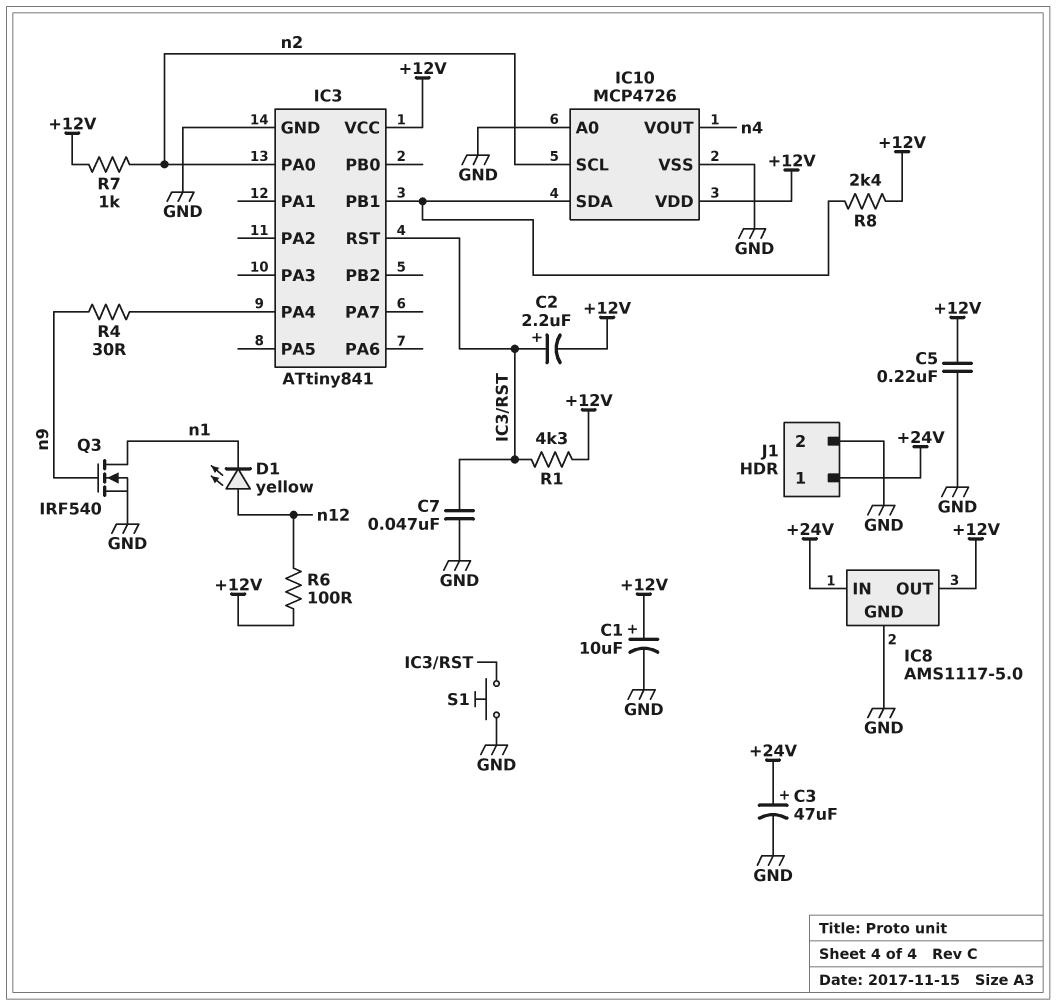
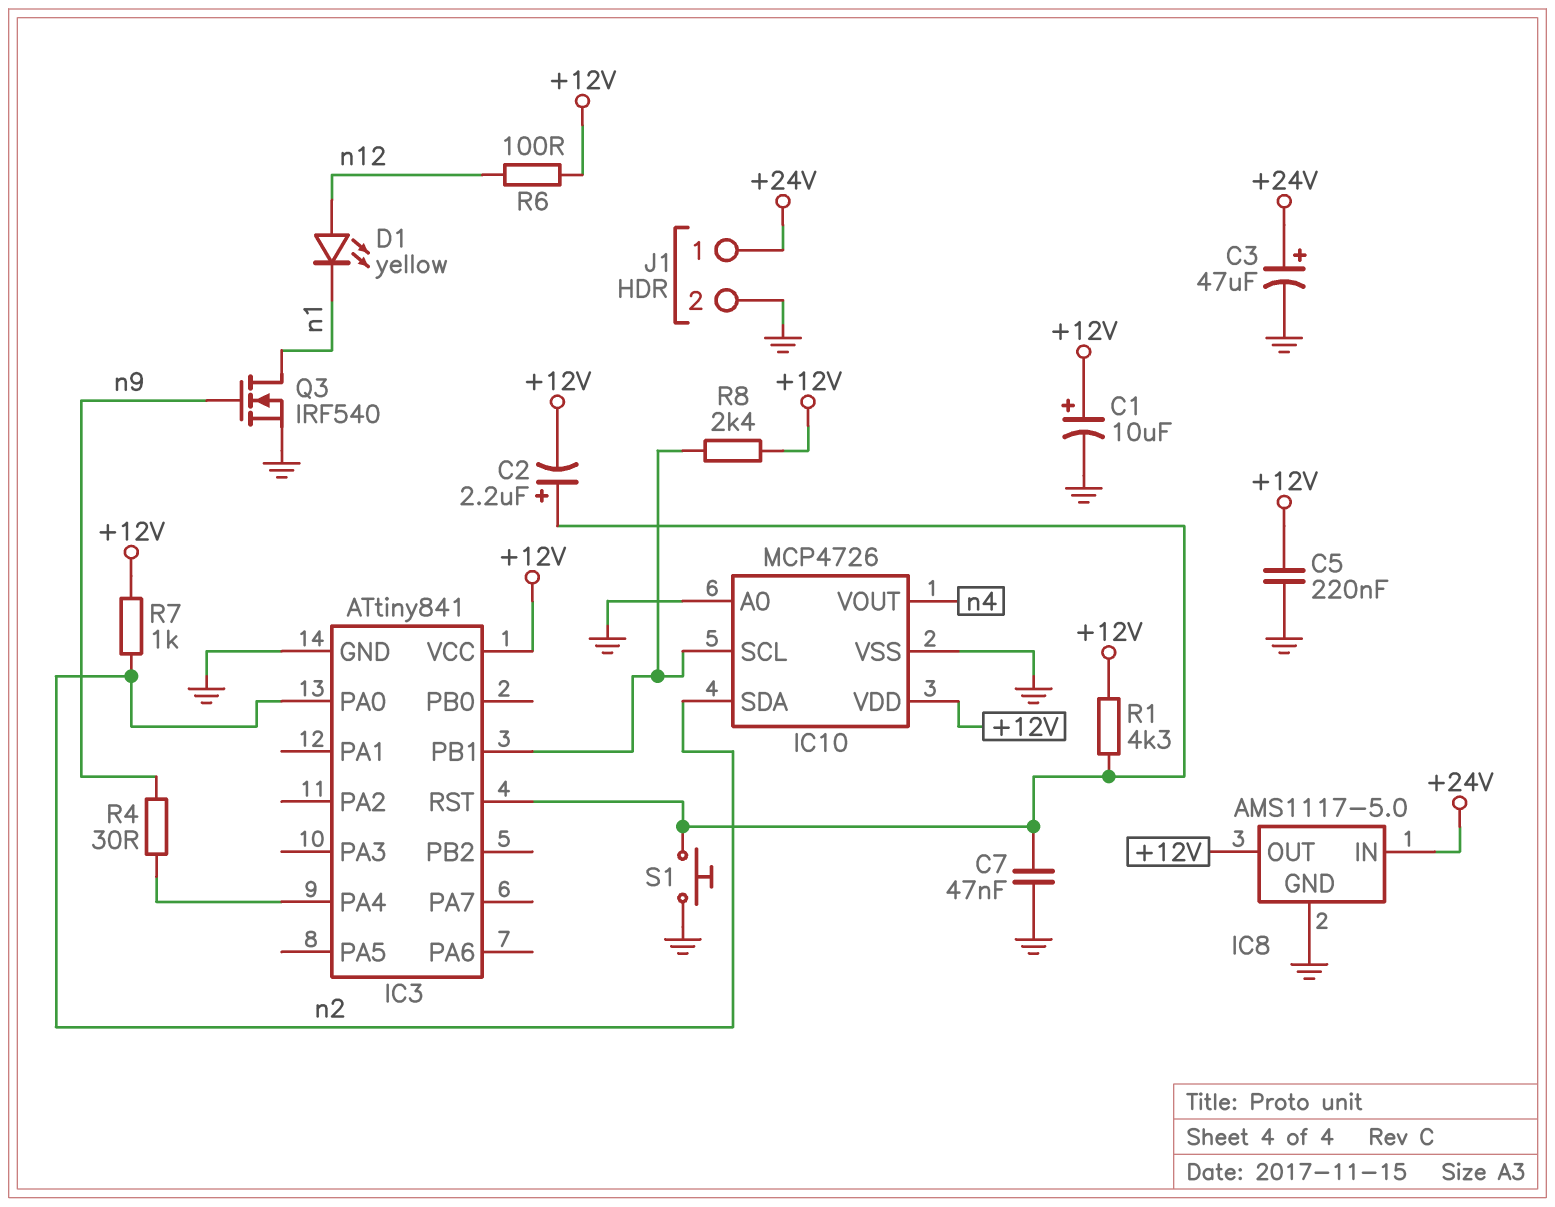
IC10 pin SCL: n2 -> IC3/PB1
IC10 pin SDA: IC3/PB1 -> n2

